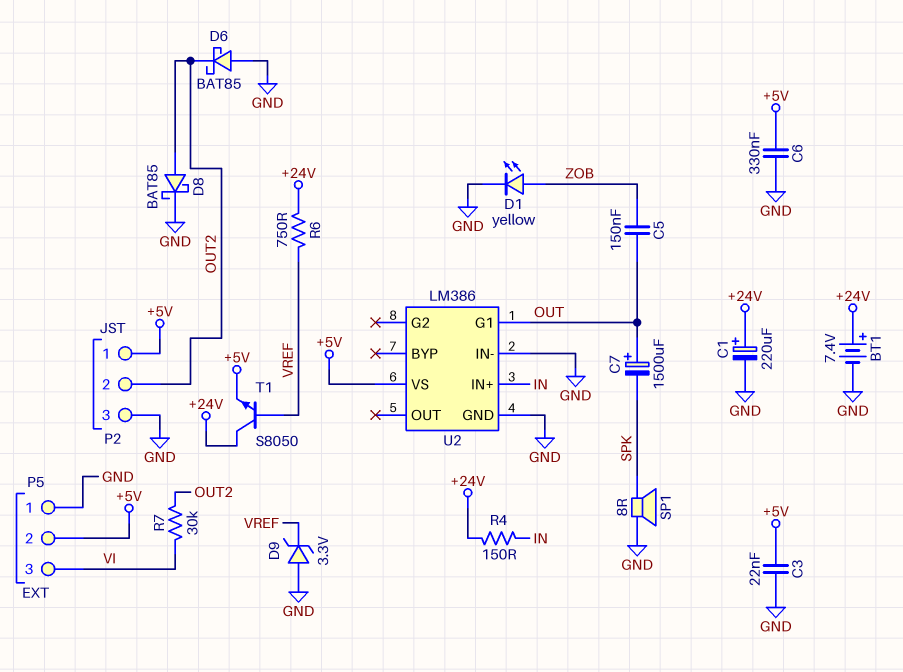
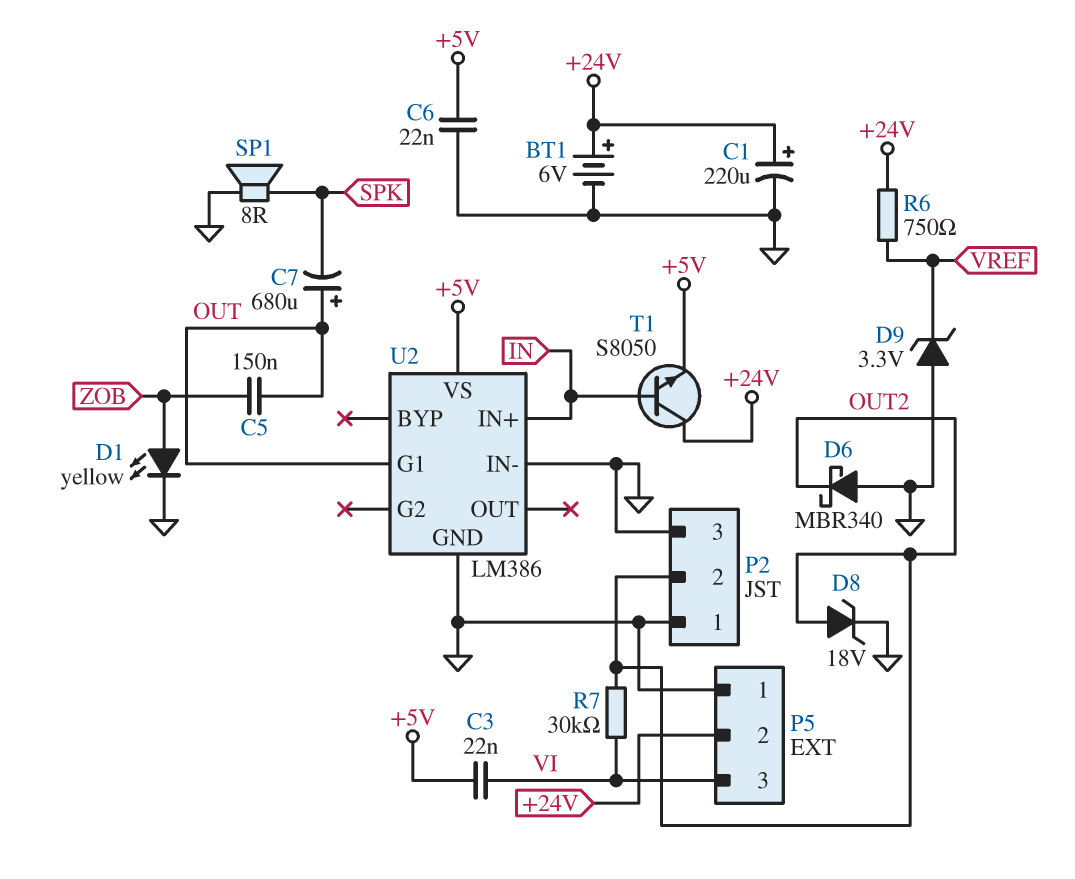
BT1: 7.4V (plus +24V, minus GND) -> 6V (plus +24V, minus GND)
C3: 22nF (+5V, GND) -> 22nF (+5V, VI)
C6: 330nF (+5V, GND) -> 22nF (+5V, GND)
C7: 1500uF (plus OUT, minus SPK) -> 680uF (plus OUT, minus SPK)
D6: schottky BAT85 (A GND, K OUT2) -> schottky MBR340 (A GND, K OUT2)
D8: schottky BAT85 (A OUT2, K GND) -> zener 18V (A OUT2, K GND)
P2 pin 1: +5V -> GND
P5 pin 2: +5V -> +24V
R4: 150 (+24V, IN) -> none
T1: NPN S8050 (B VREF, C +24V, E +5V) -> NPN S8050 (B IN, C +24V, E +5V)

